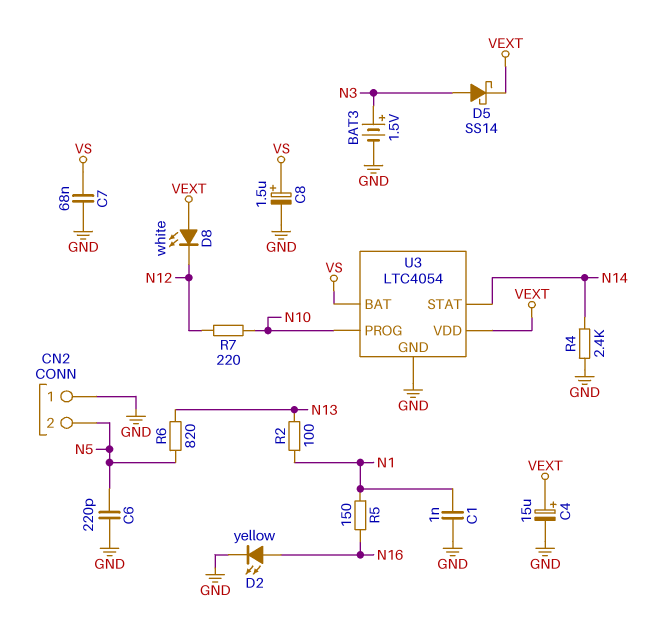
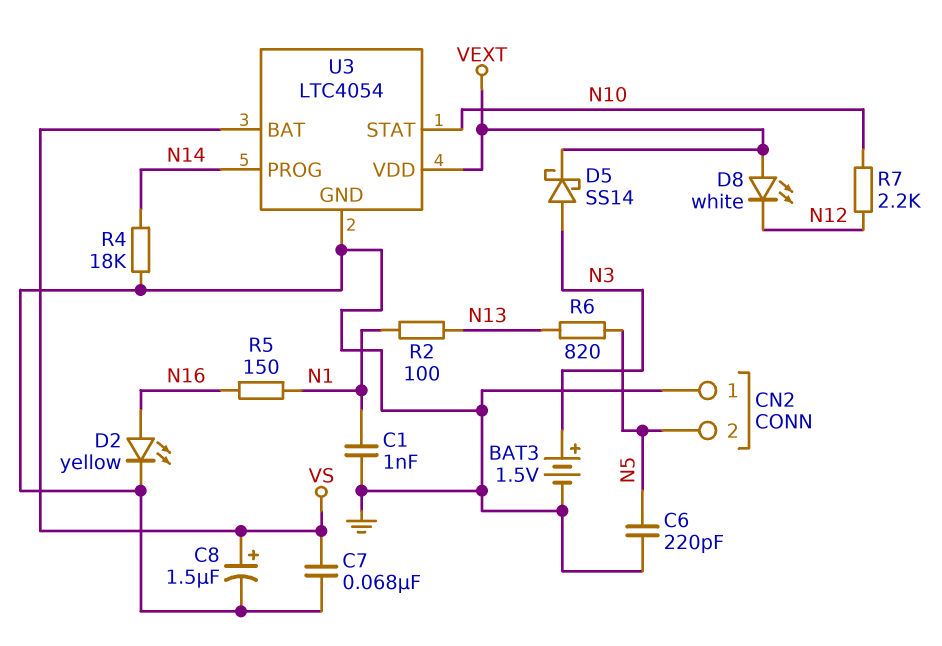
C4: 15uF (plus VEXT, minus GND) -> none
R4: 2.4k (GND, N14) -> 18k (GND, N14)
R7: 220 (N10, N12) -> 2.2k (N10, N12)
U3 pin PROG: N10 -> N14
U3 pin STAT: N14 -> N10

